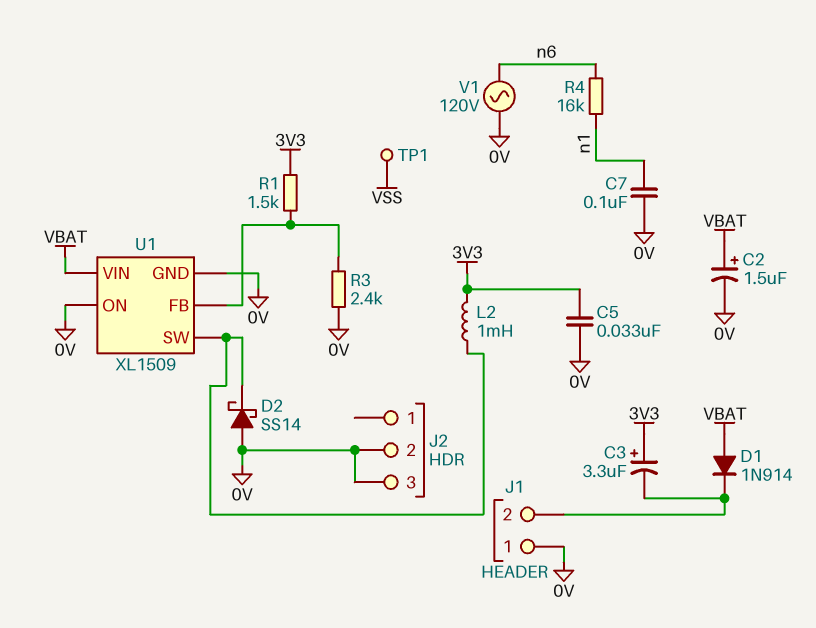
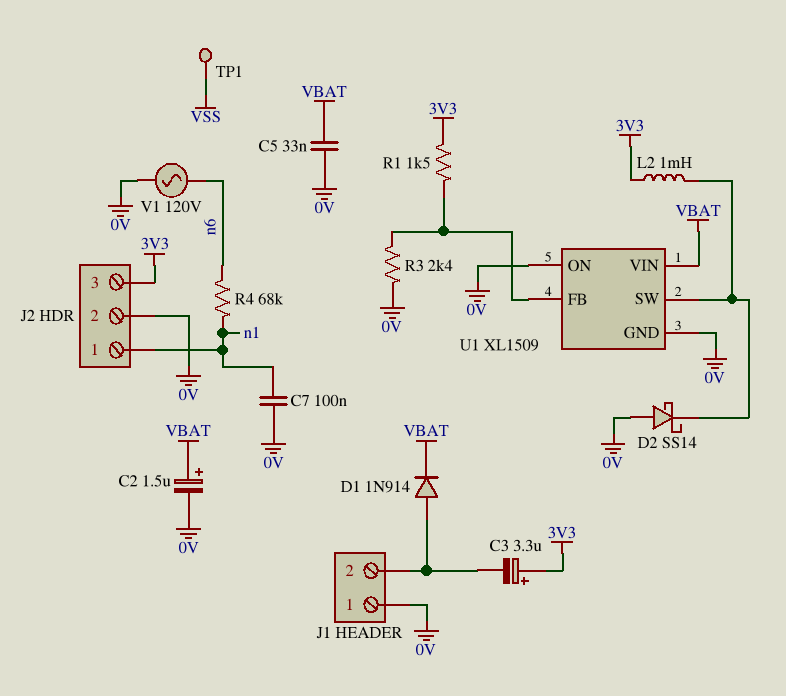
C5: 33nF (0V, 3V3) -> 33nF (0V, VBAT)
D1: diode 1N914 (A VBAT, K J1/2) -> diode 1N914 (A J1/2, K VBAT)
J2 pin 1: none -> n1
J2 pin 3: 0V -> 3V3
R4: 16k (n1, n6) -> 68k (n1, n6)

